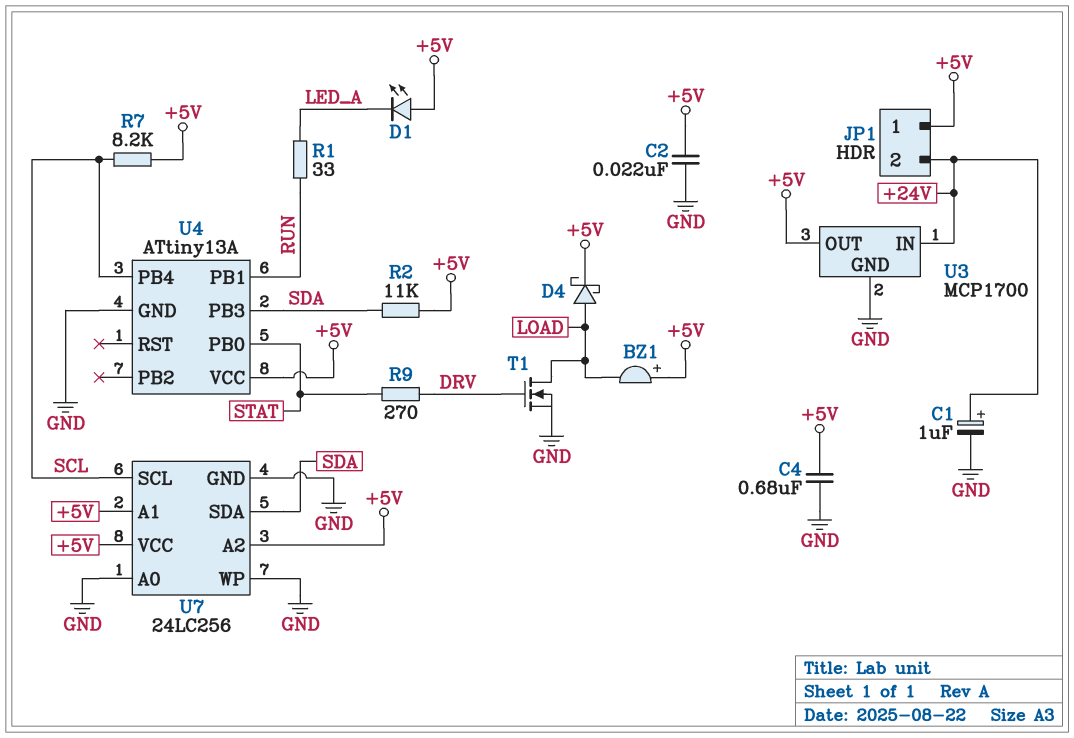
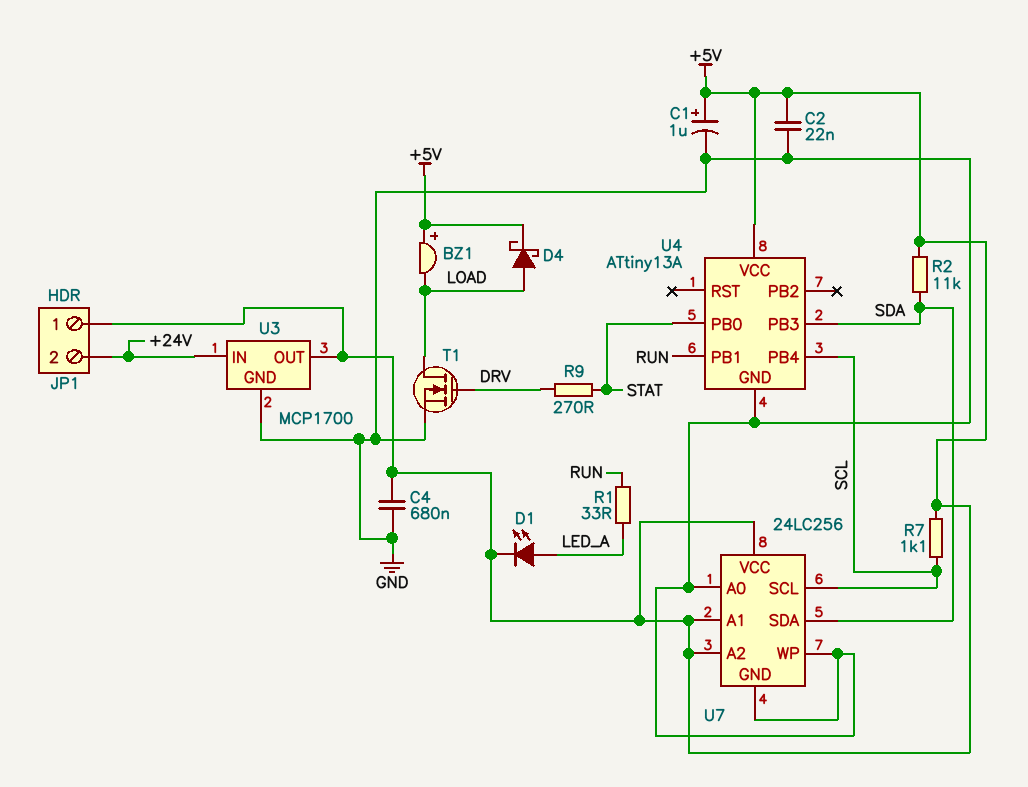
C1: 1uF (plus +24V, minus GND) -> 1uF (plus +5V, minus GND)
D1: LED (A +5V, K LED_A) -> LED (A LED_A, K +5V)
R7: 8.2k (+5V, SCL) -> 1.1k (+5V, SCL)

